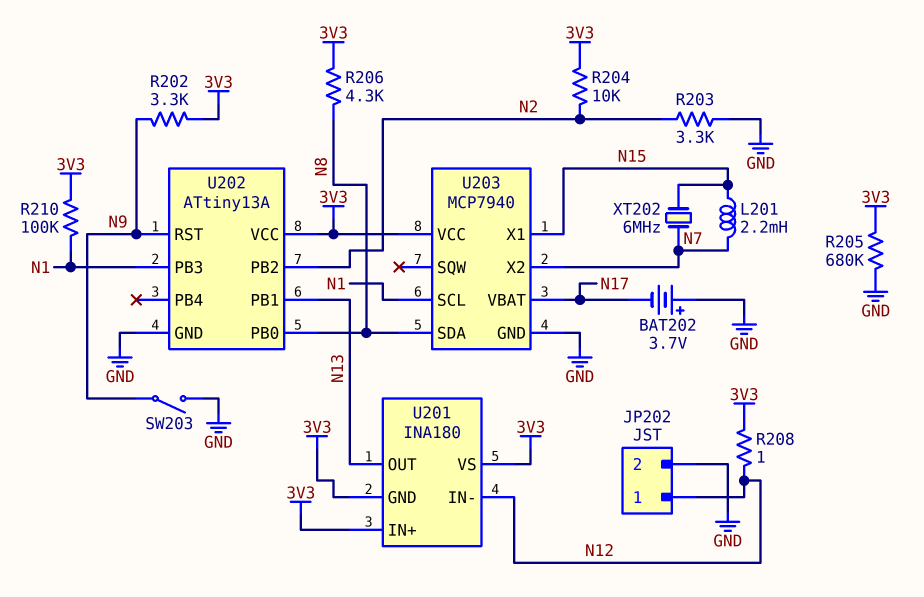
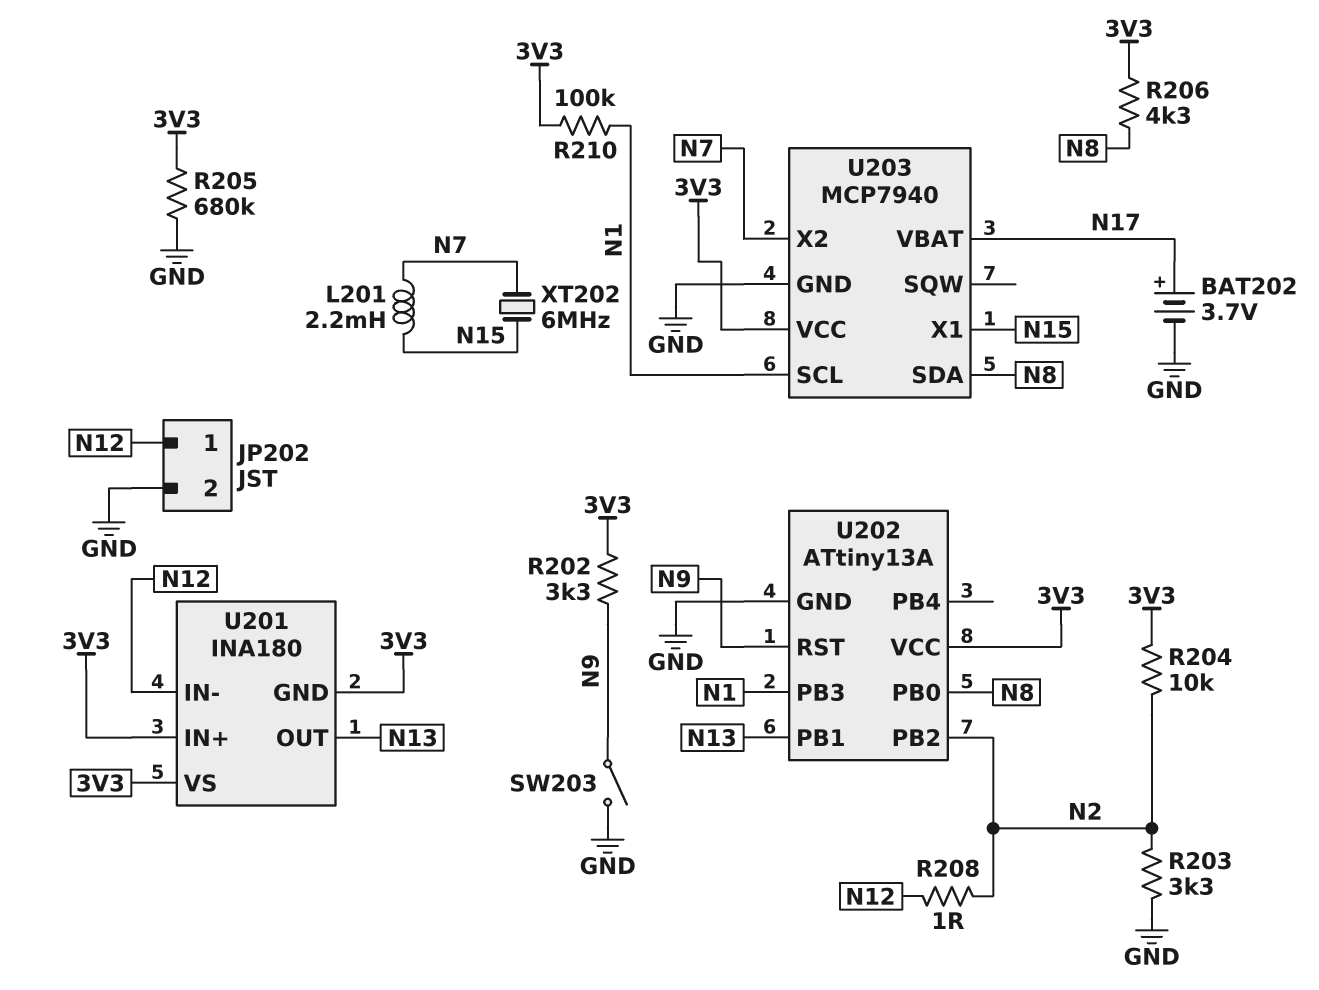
BAT202: 3.7V (plus GND, minus N17) -> 3.7V (plus N17, minus GND)
R208: 1 (3V3, N12) -> 1 (N2, N12)

